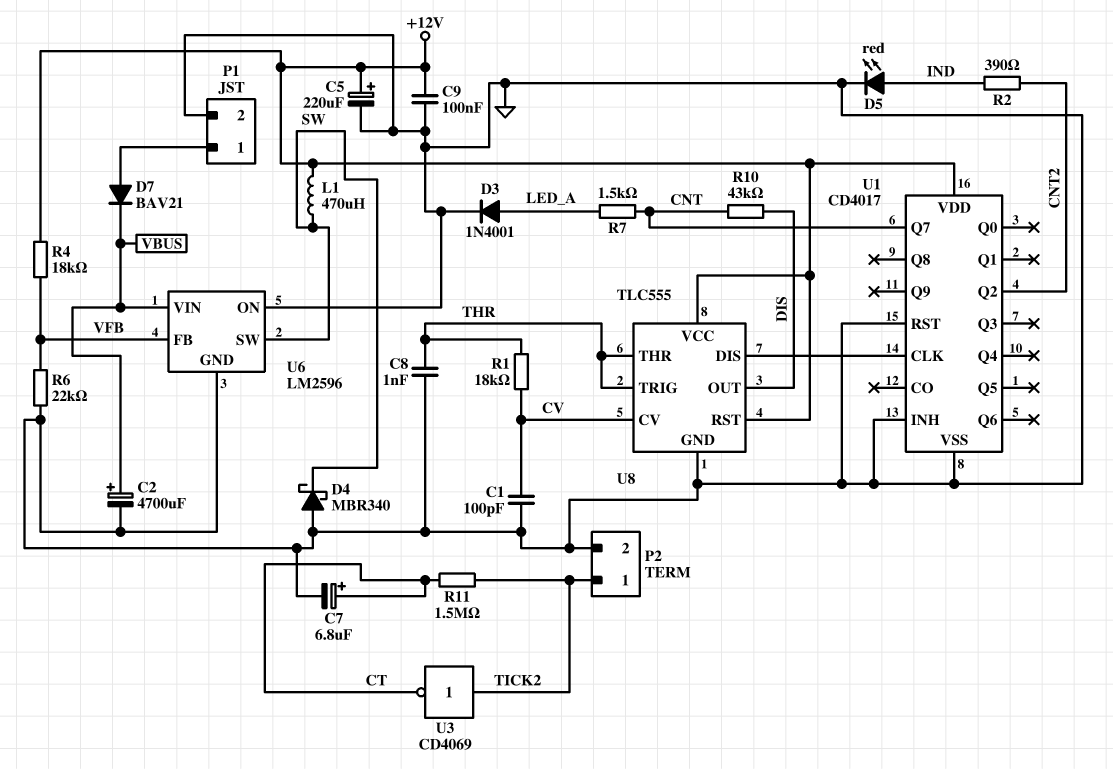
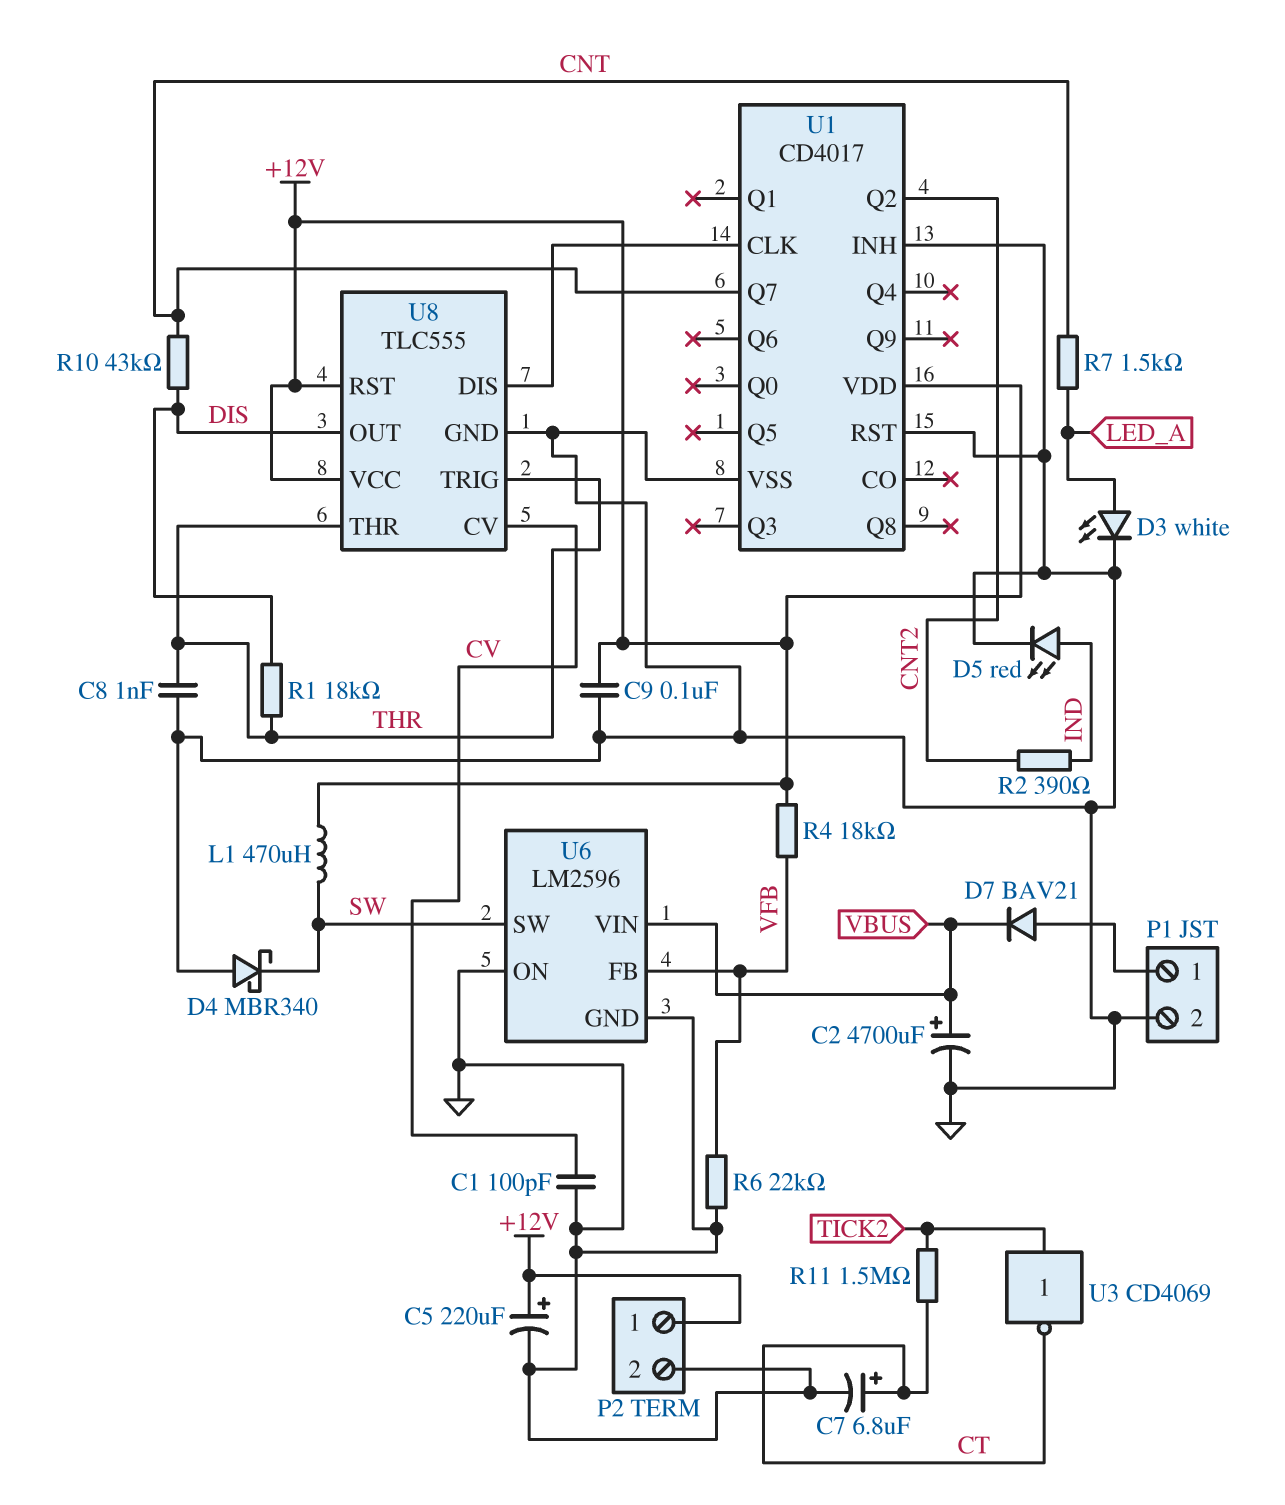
D3: diode 1N4001 (A LED_A, K GND) -> LED white (A LED_A, K GND)
P2 pin 1: TICK2 -> +12V
R1: 18k (CV, THR) -> 18k (DIS, THR)

